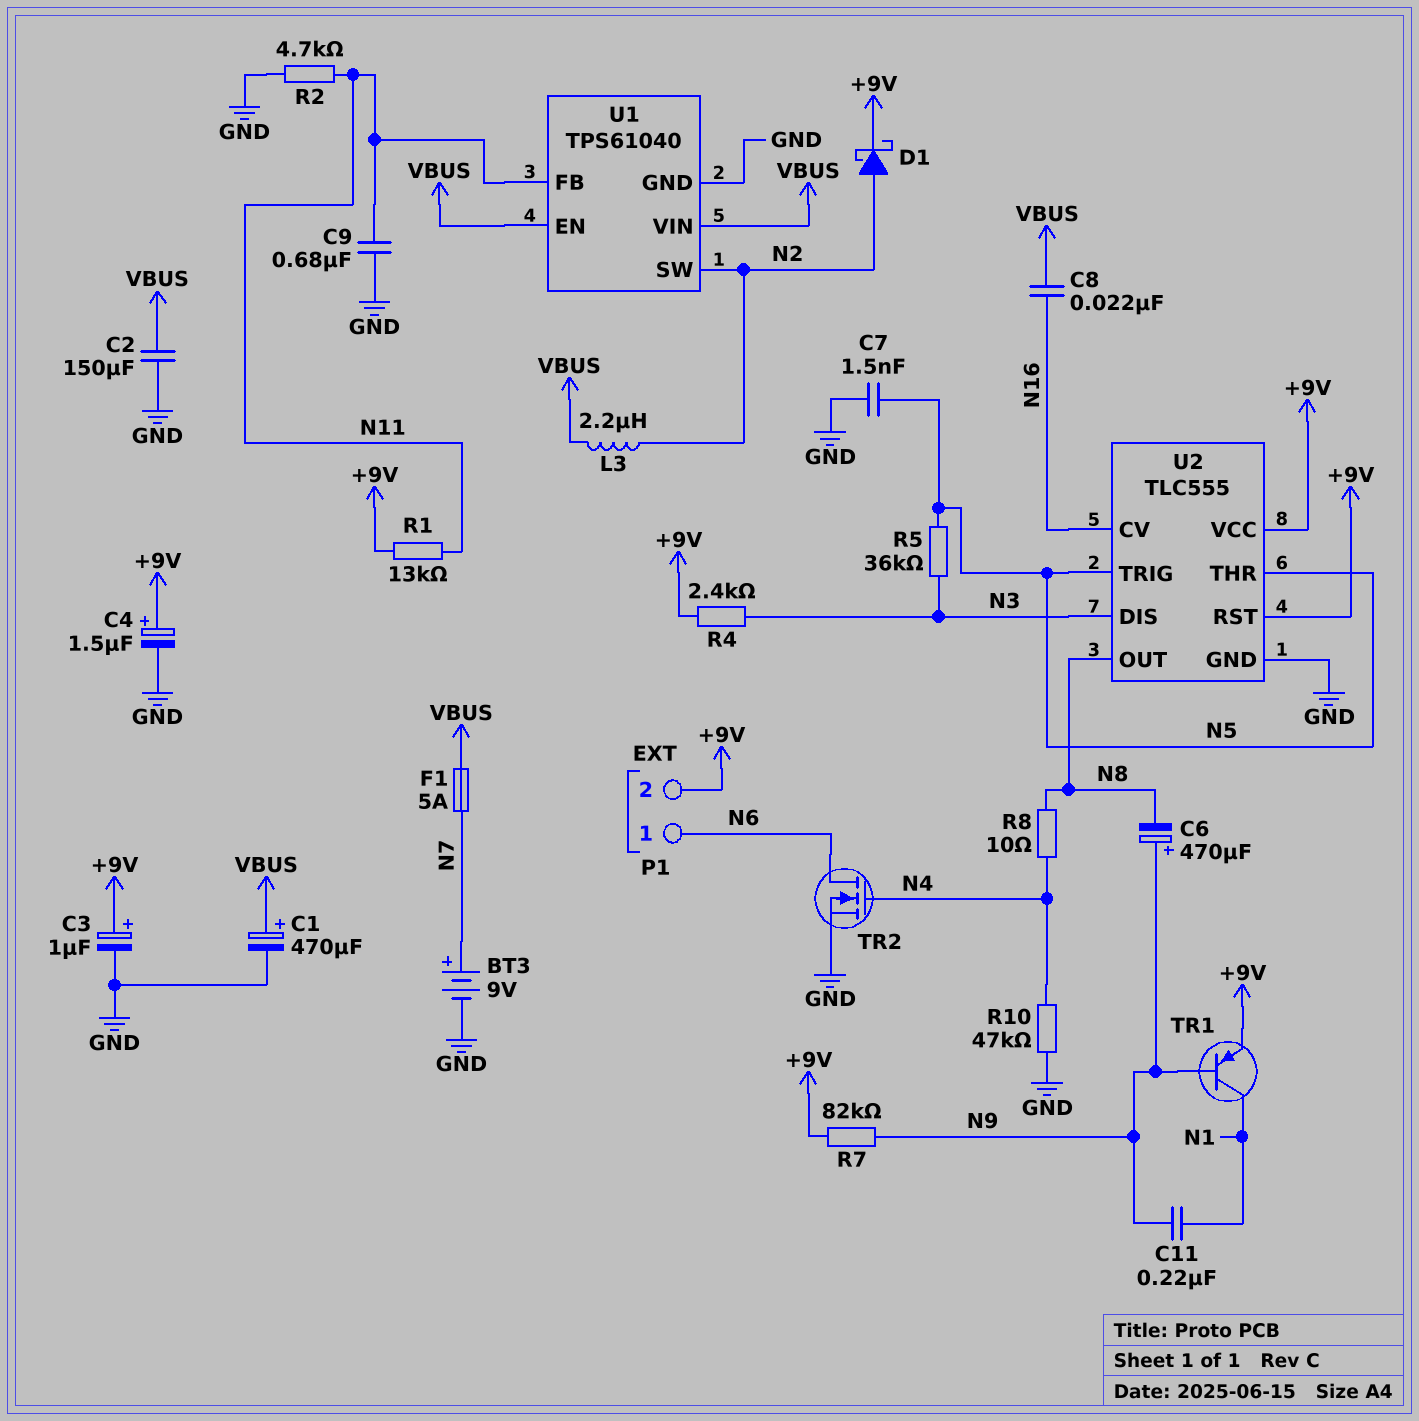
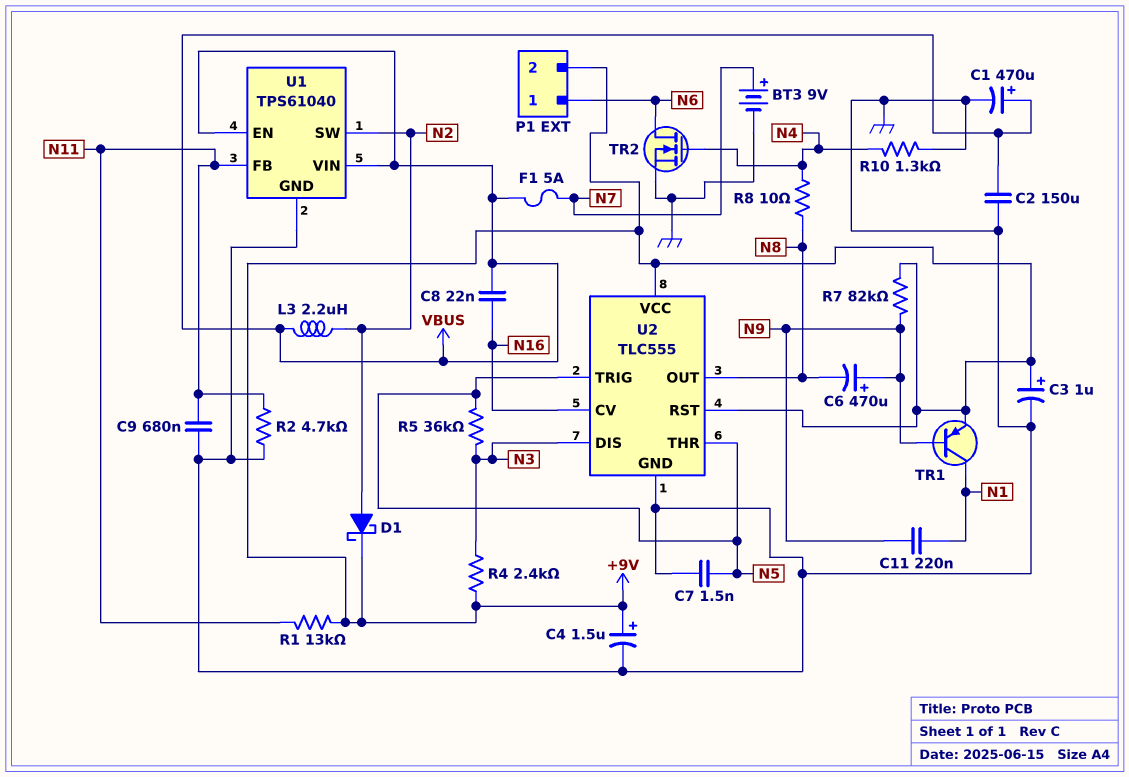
R10: 47k (GND, N4) -> 1.3k (GND, N4)

